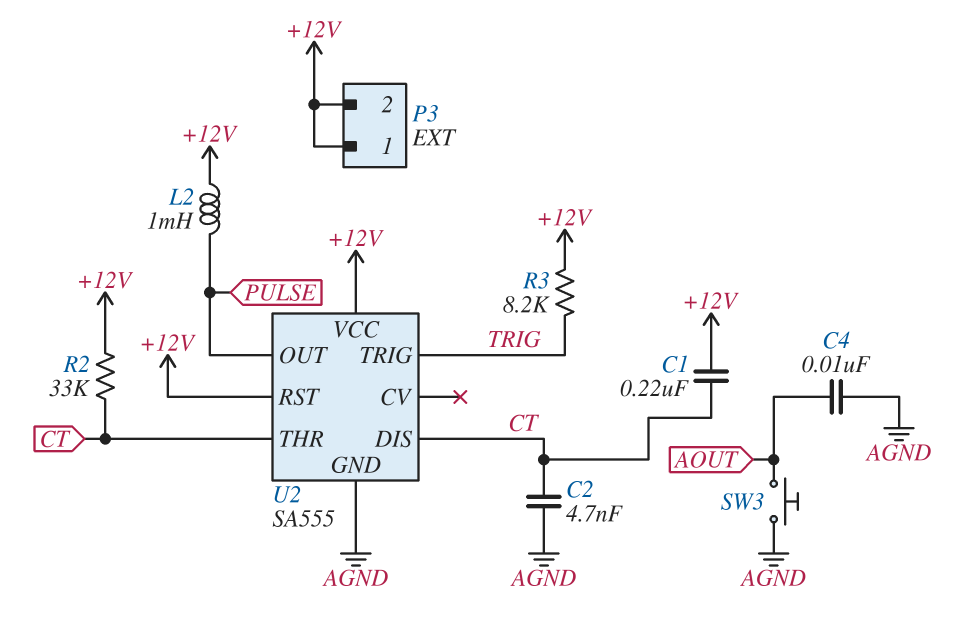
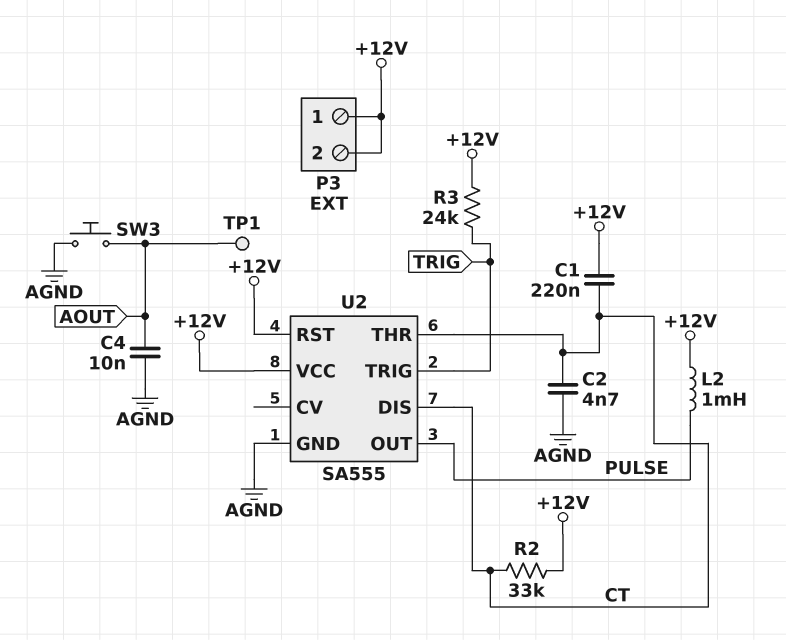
R3: 8.2k (+12V, TRIG) -> 24k (+12V, TRIG)
TP1: none -> test point (AOUT)

